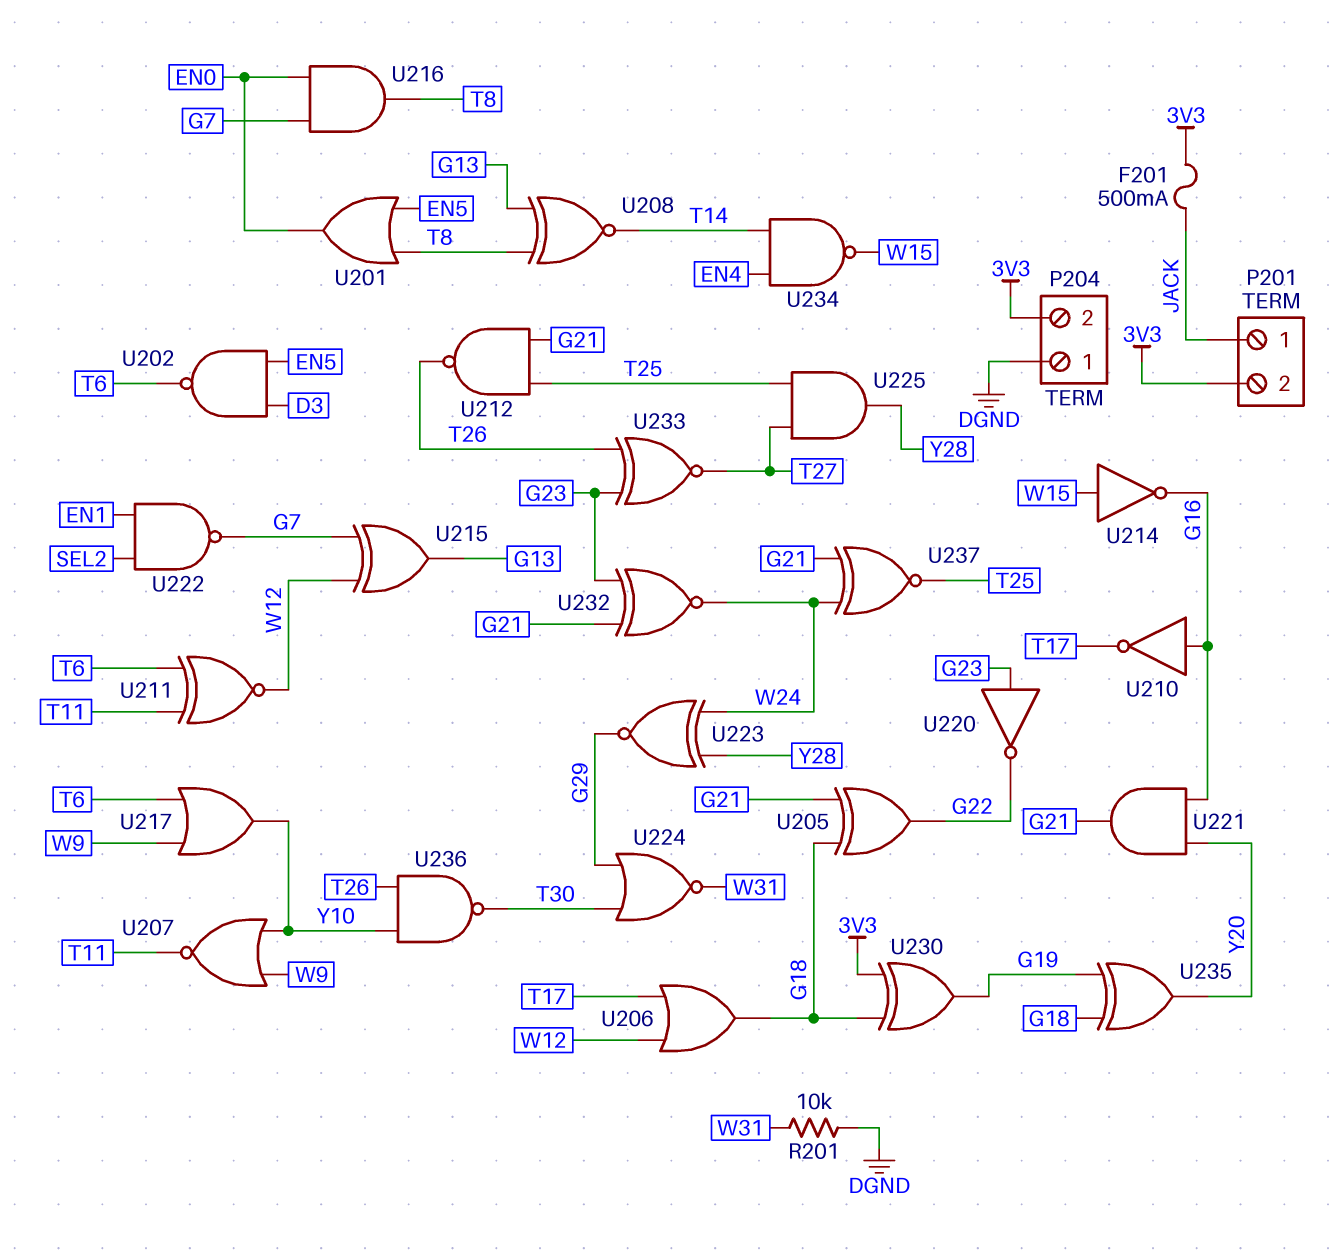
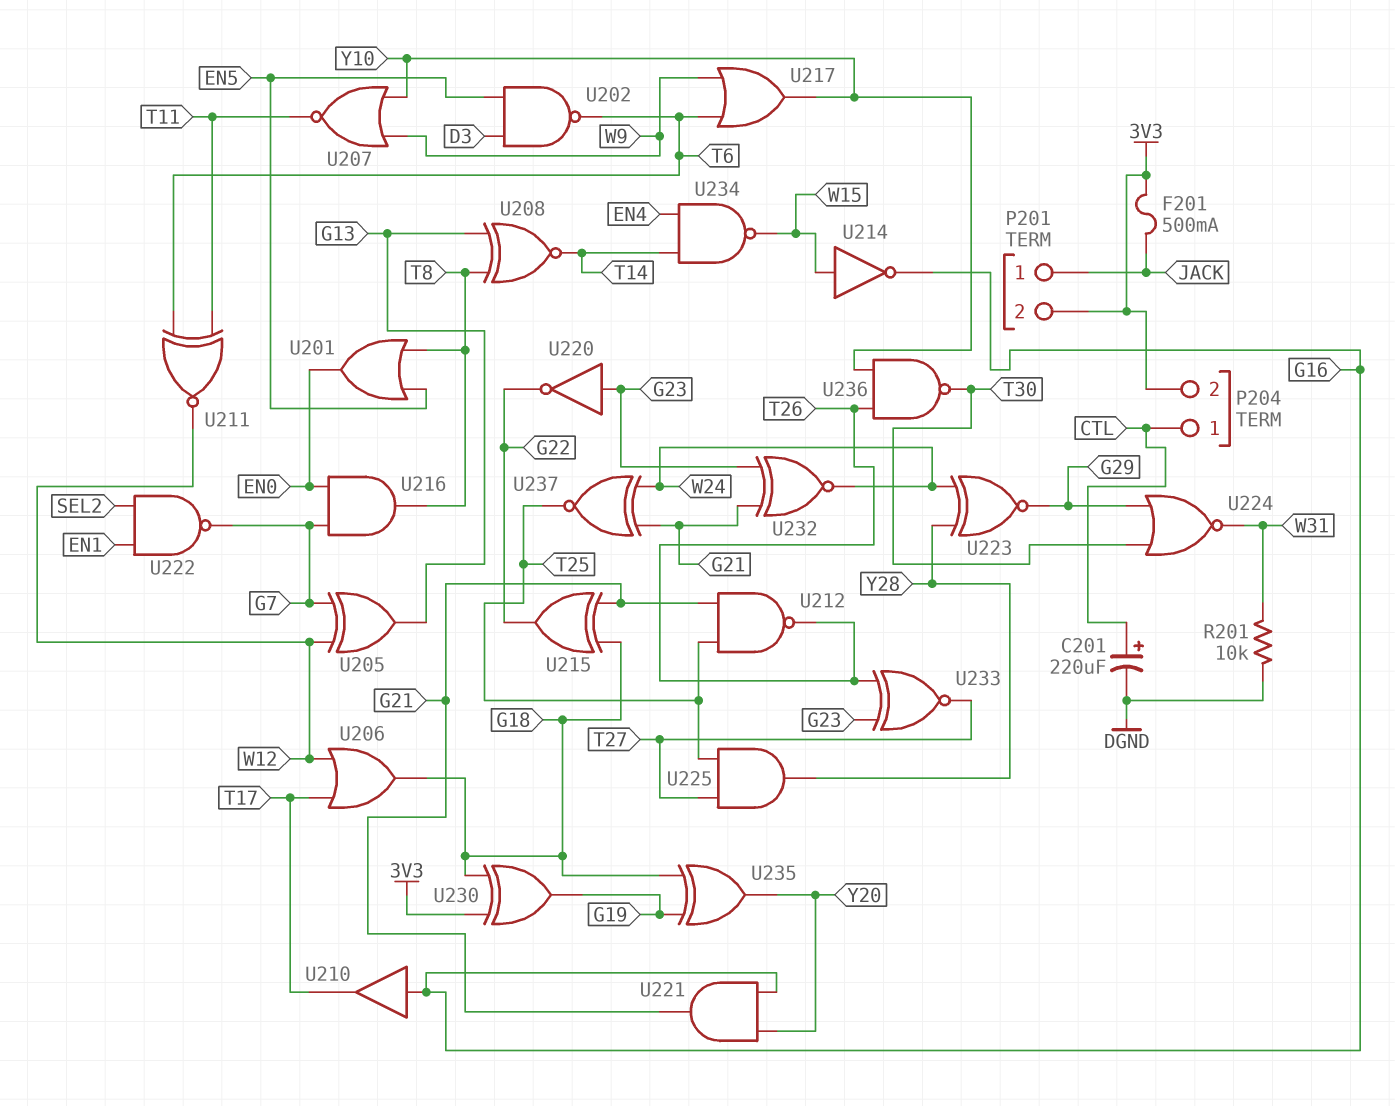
C201: none -> 220uF (plus CTL, minus DGND)
P204 pin 1: DGND -> CTL
U205: XOR (in G18, in G21, out G22) -> XOR (in G7, in W12, out G13)
U210: NOT (in G16, out T17) -> buffer (in G16, out T17)
U215: XOR (in G7, in W12, out G13) -> XOR (in G18, in G21, out G22)

